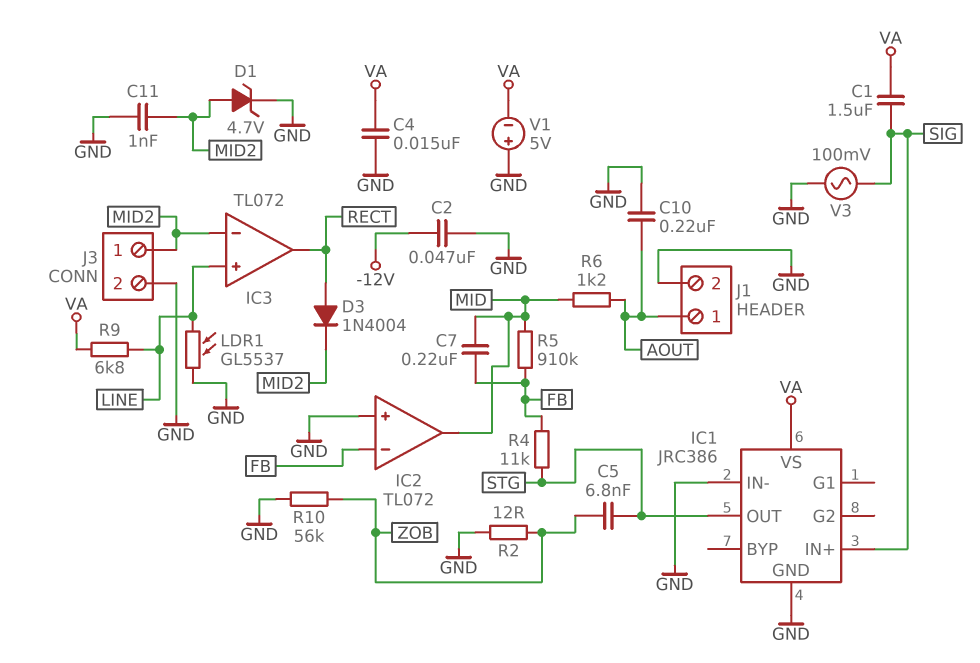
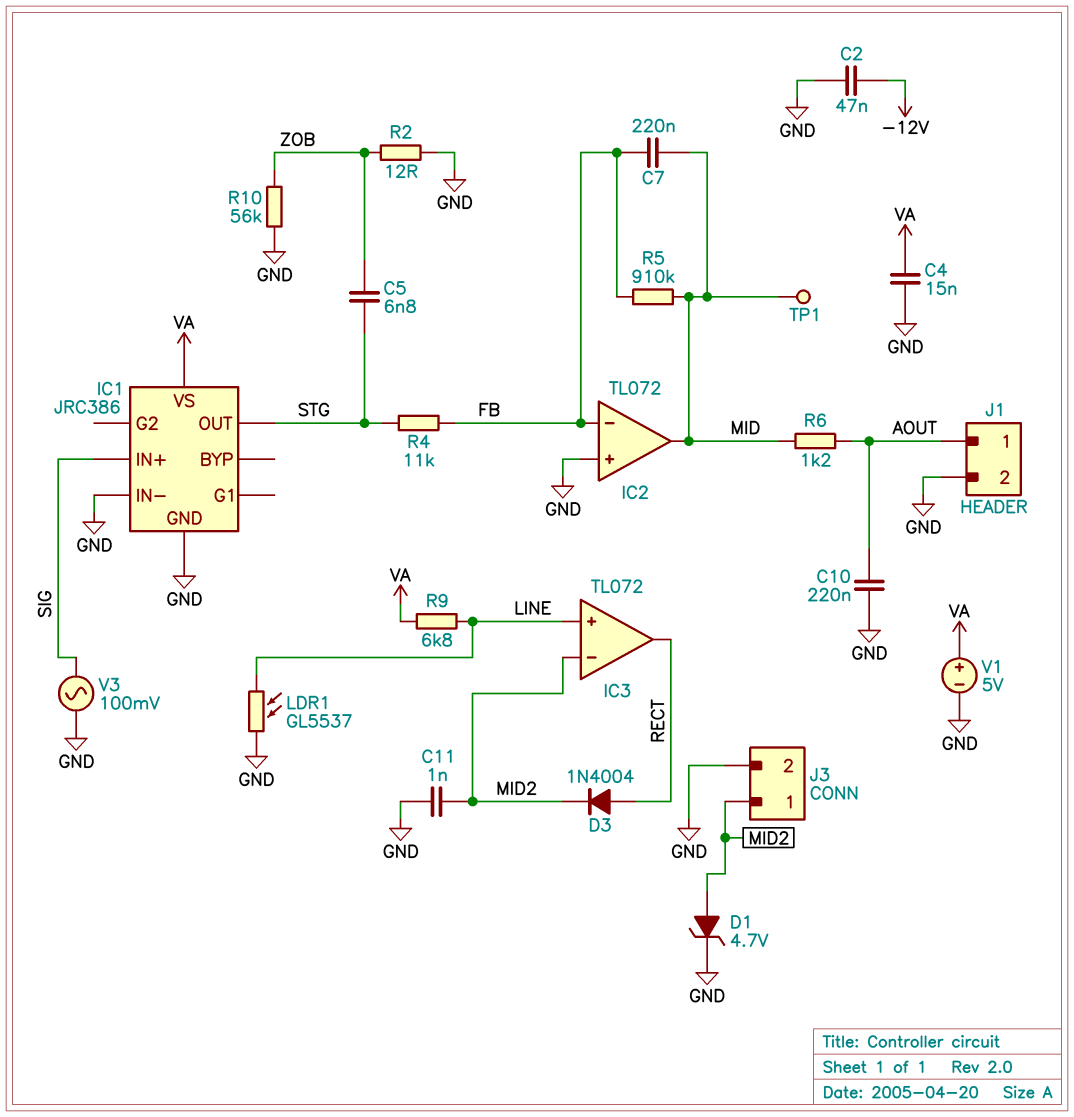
C1: 1.5uF (SIG, VA) -> none
TP1: none -> test point (MID)
V1: 5V (plus GND, minus VA) -> 5V (plus VA, minus GND)

